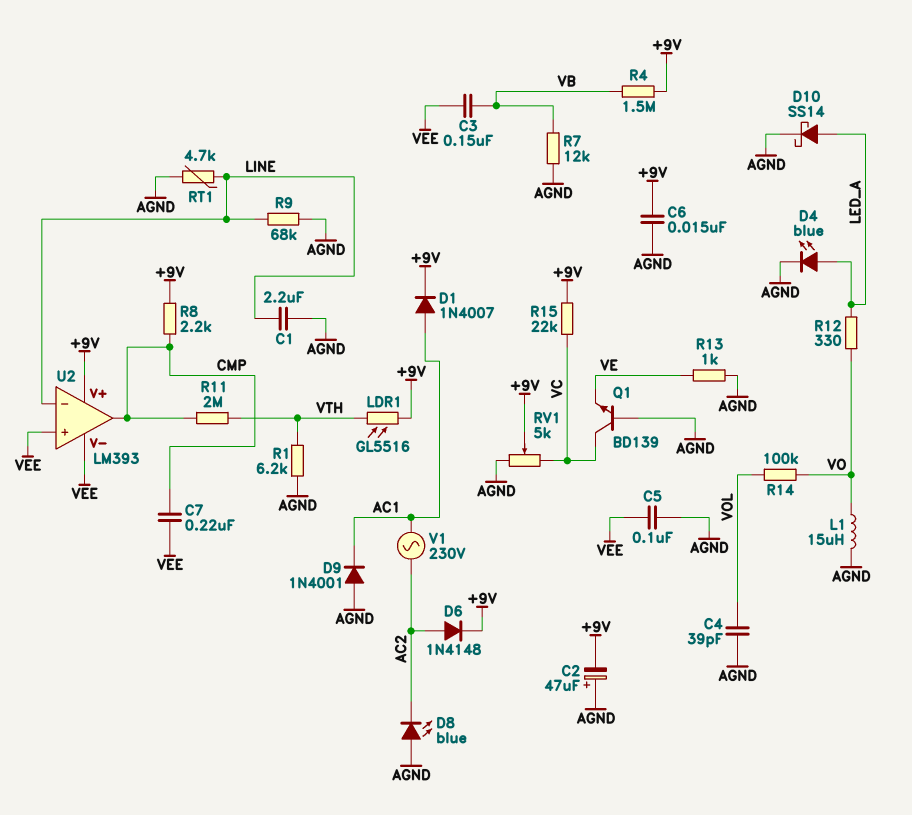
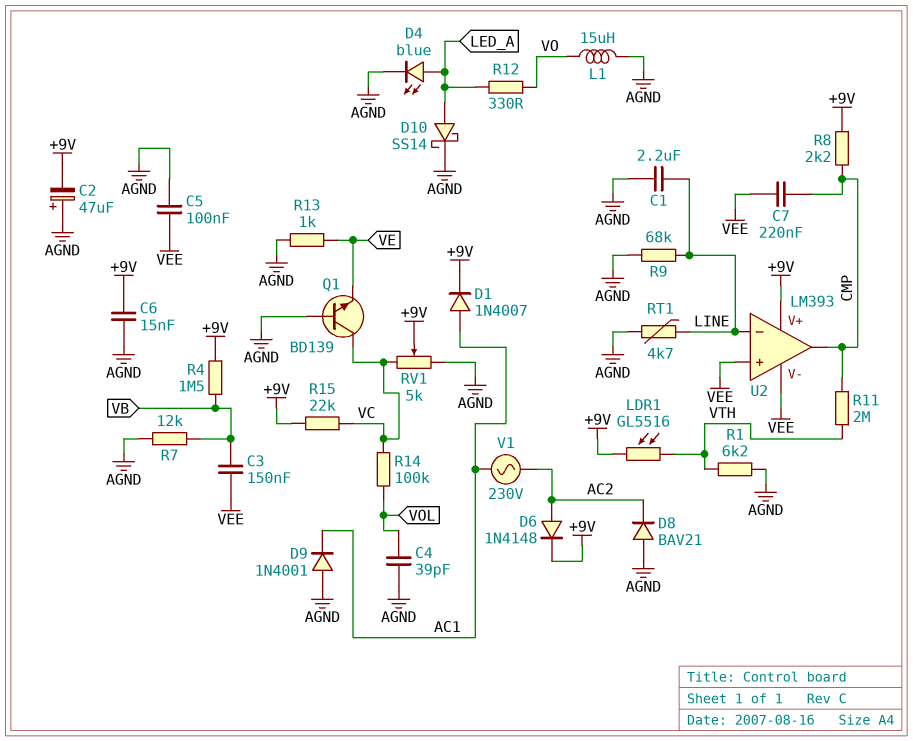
D8: LED blue (A AGND, K AC2) -> diode BAV21 (A AGND, K AC2)
R14: 100k (VO, VOL) -> 100k (VC, VOL)

